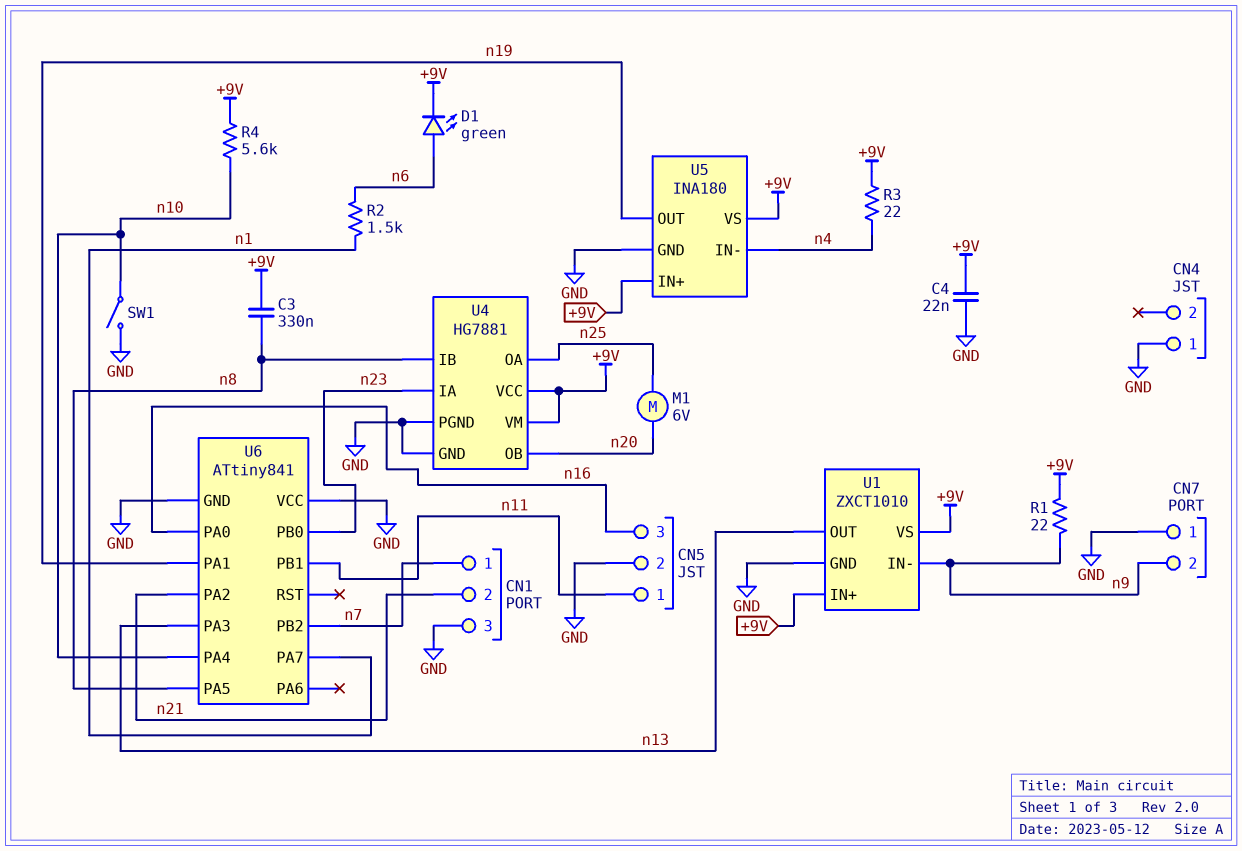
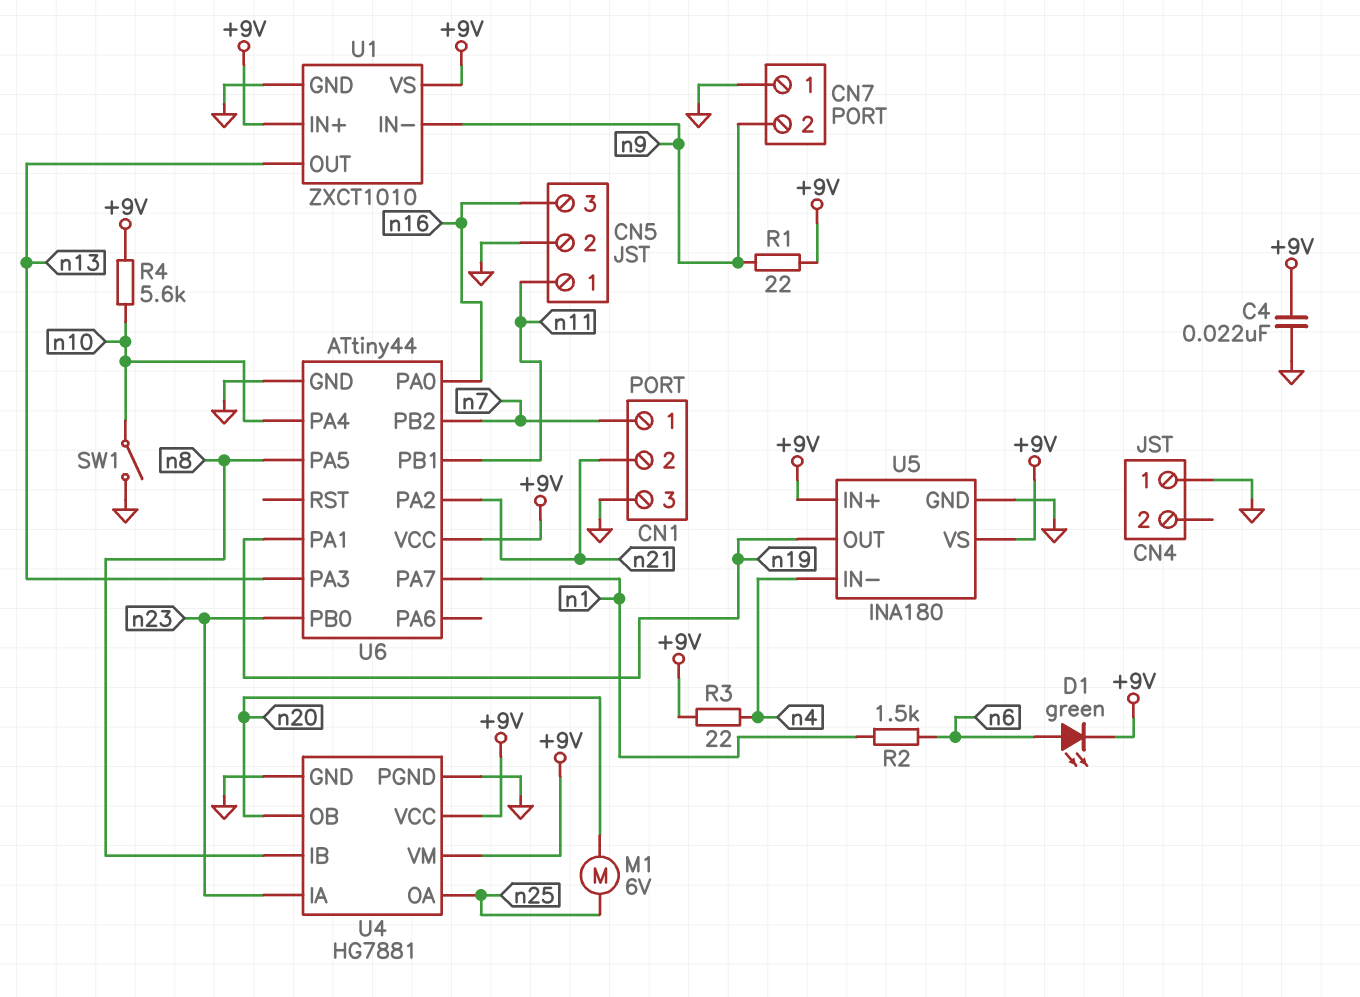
C3: 330nF (+9V, n8) -> none
U6: ATtiny841 -> ATtiny44
U6 pin VCC: GND -> +9V

